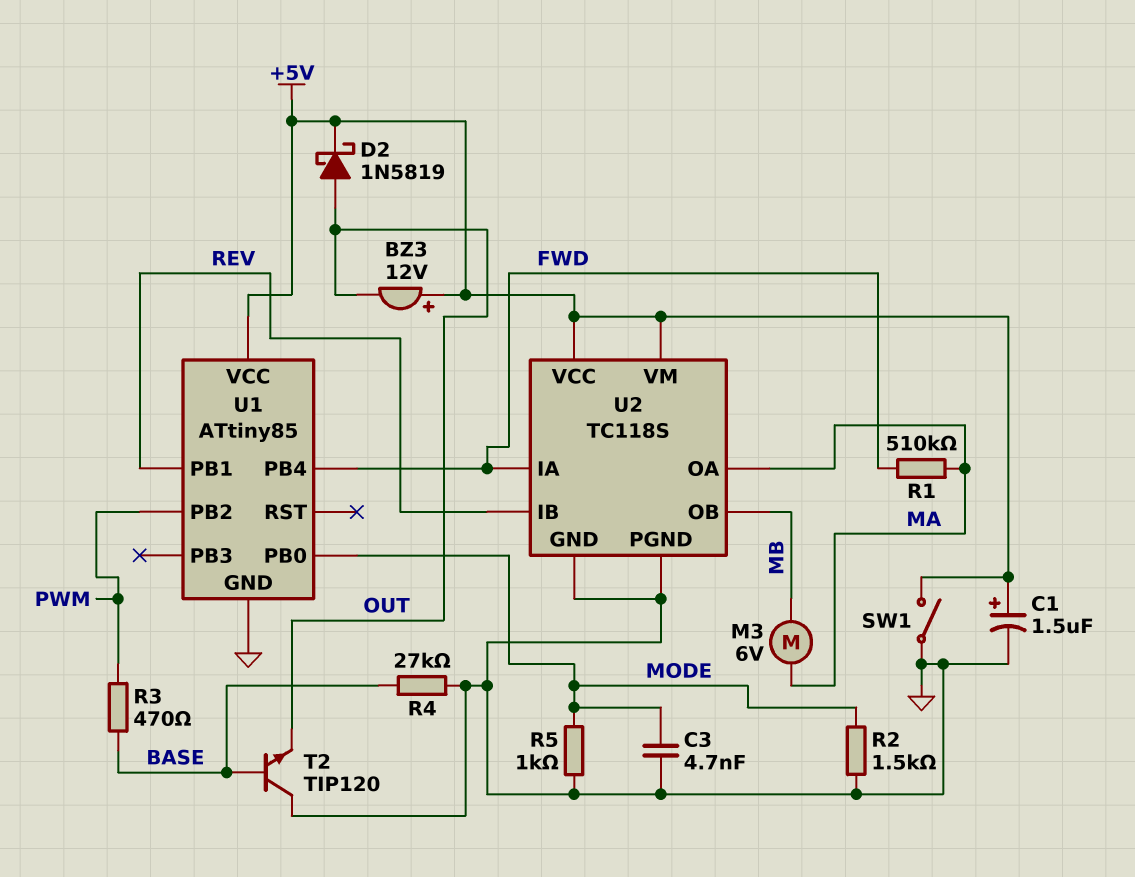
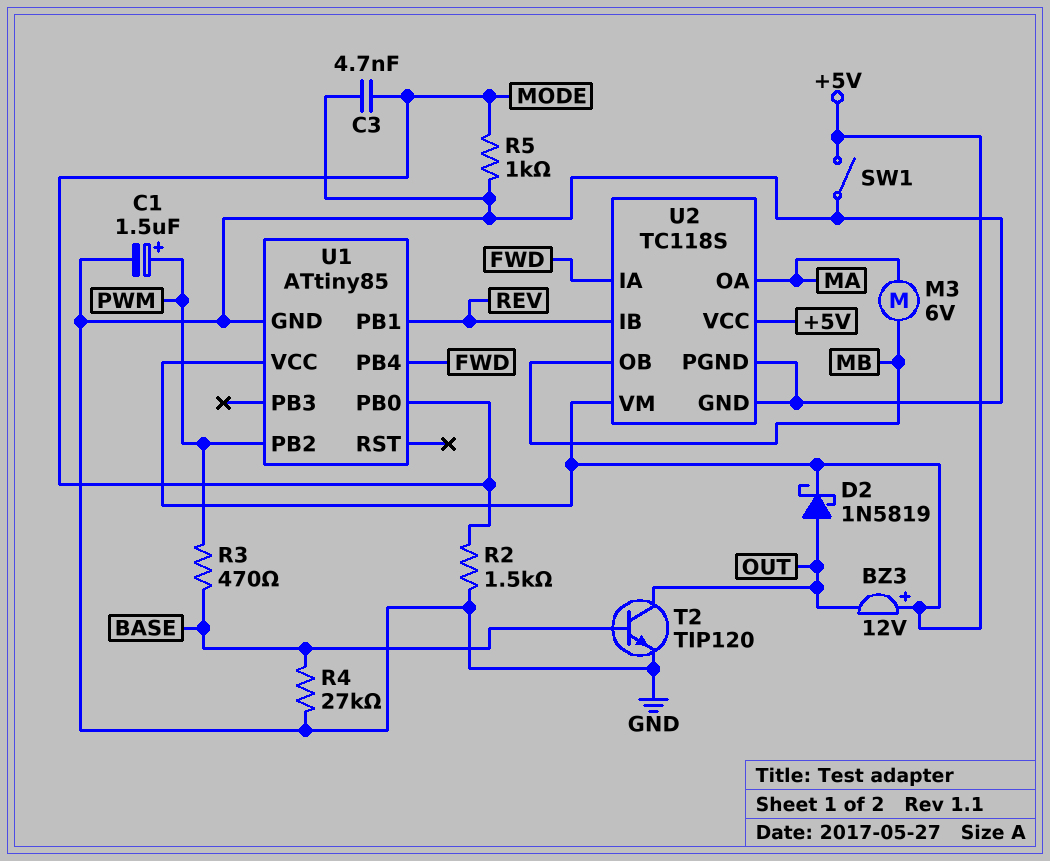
C1: 1.5uF (plus +5V, minus GND) -> 1.5uF (plus PWM, minus GND)
R1: 510k (FWD, MA) -> none
T2: NPN TIP120 (B BASE, C GND, E OUT) -> NPN TIP120 (B BASE, C OUT, E GND)

